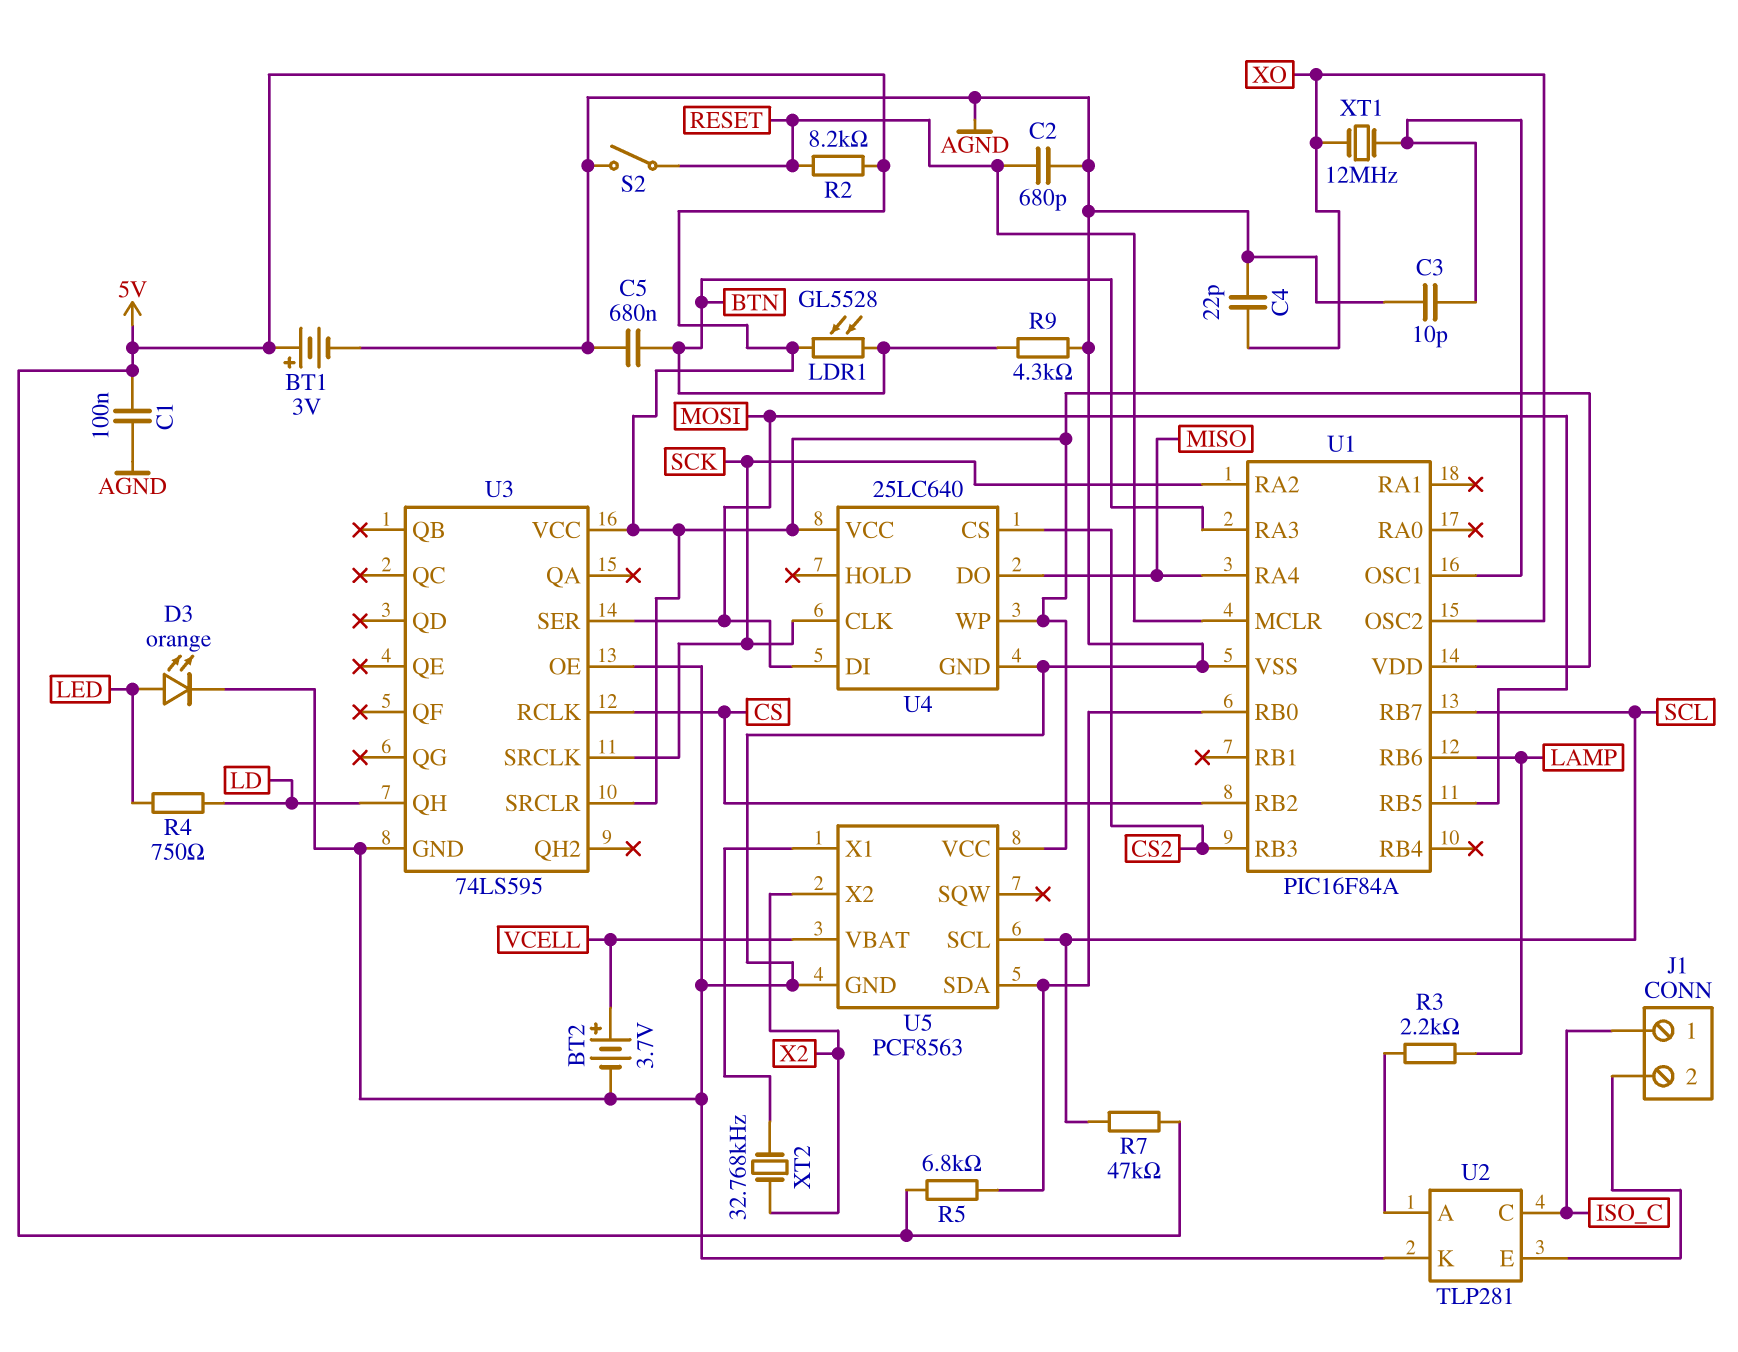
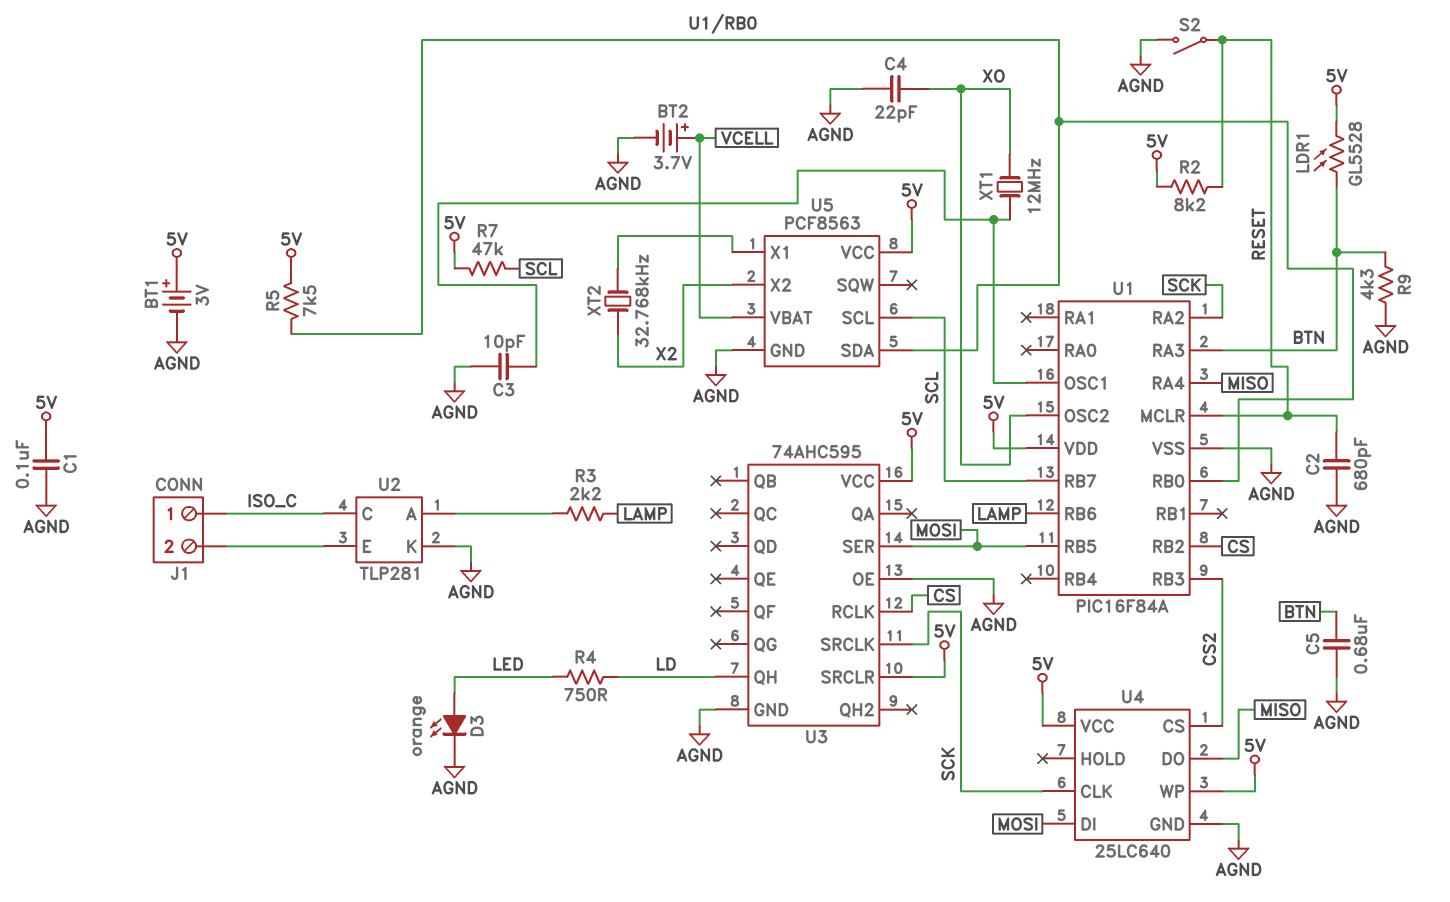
R5: 6.8k (5V, U1/RB0) -> 7.5k (5V, U1/RB0)
U3: 74LS595 -> 74AHC595

